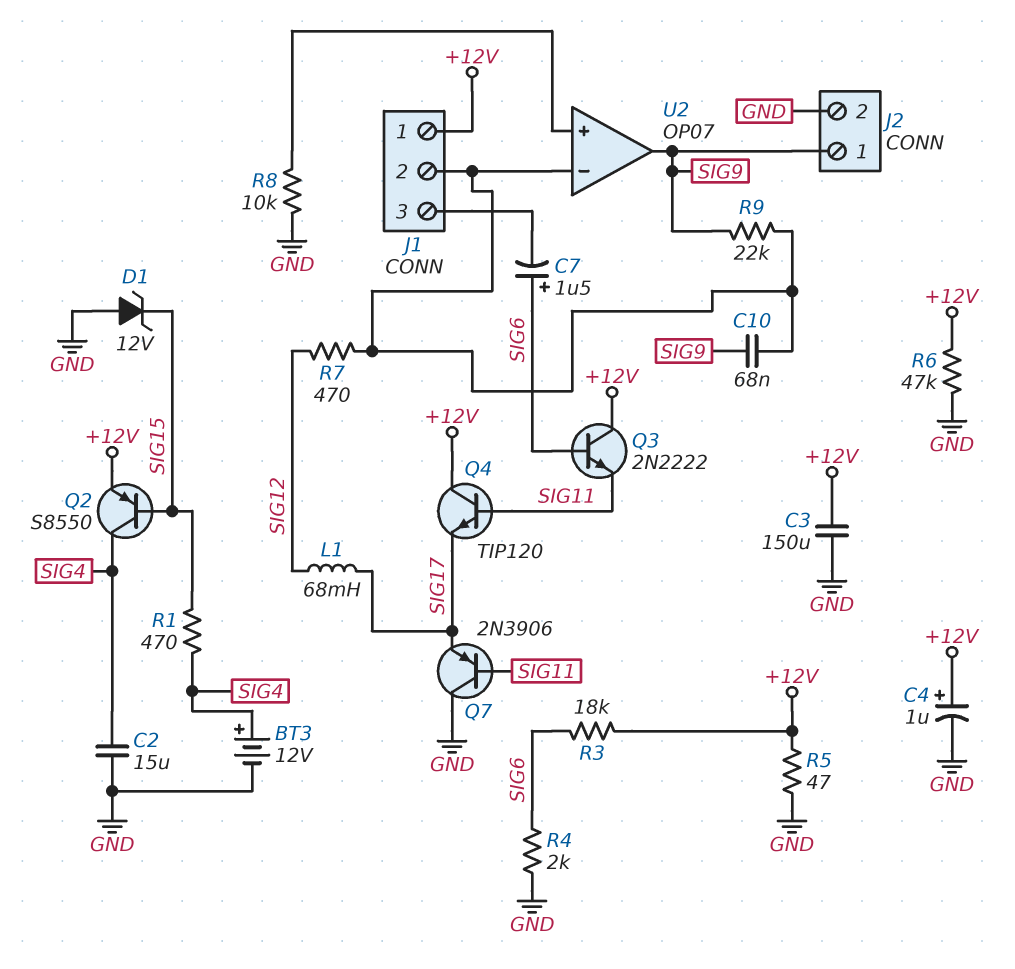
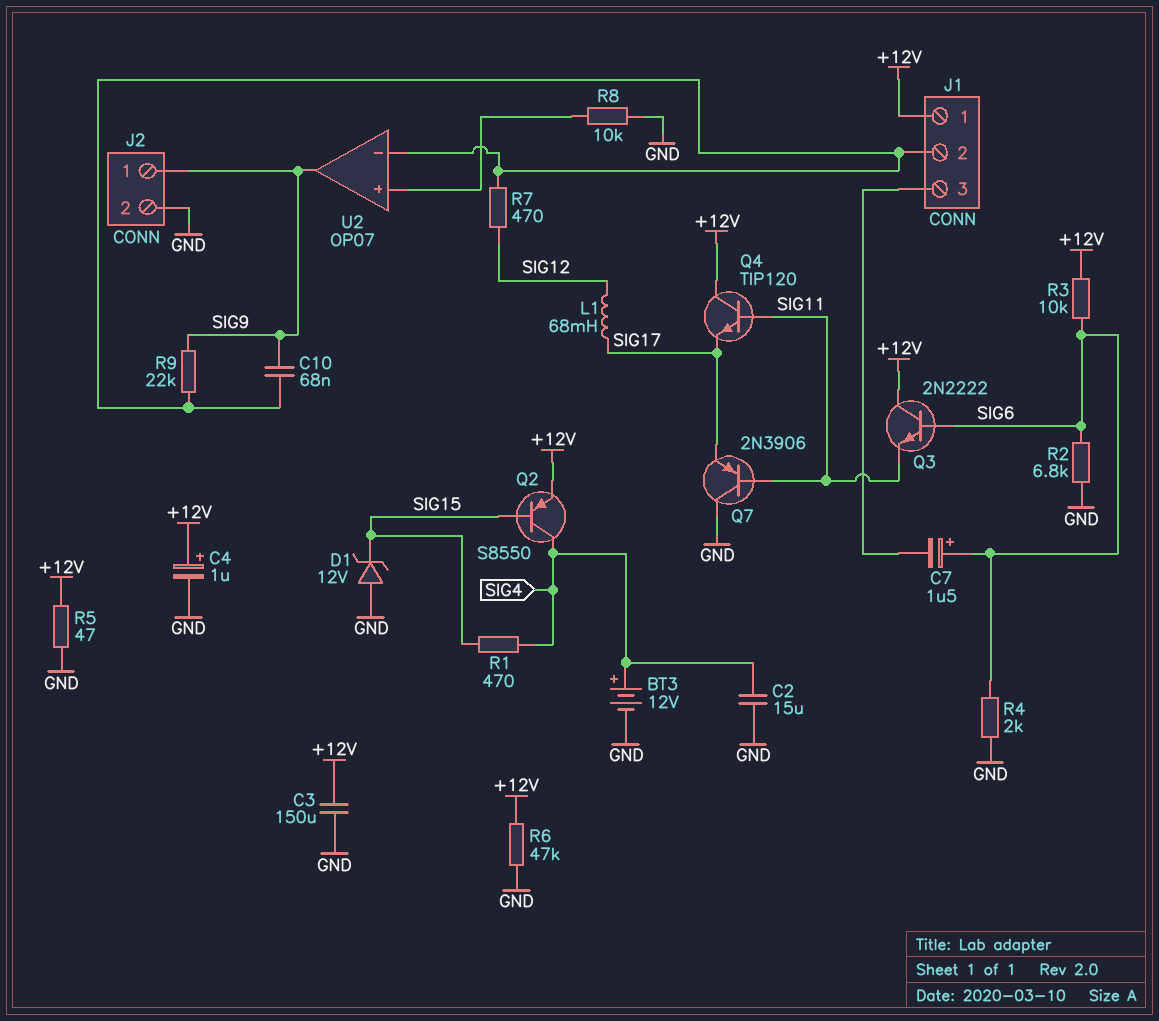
R2: none -> 6.8k (GND, SIG6)
R3: 18k (+12V, SIG6) -> 10k (+12V, SIG6)

